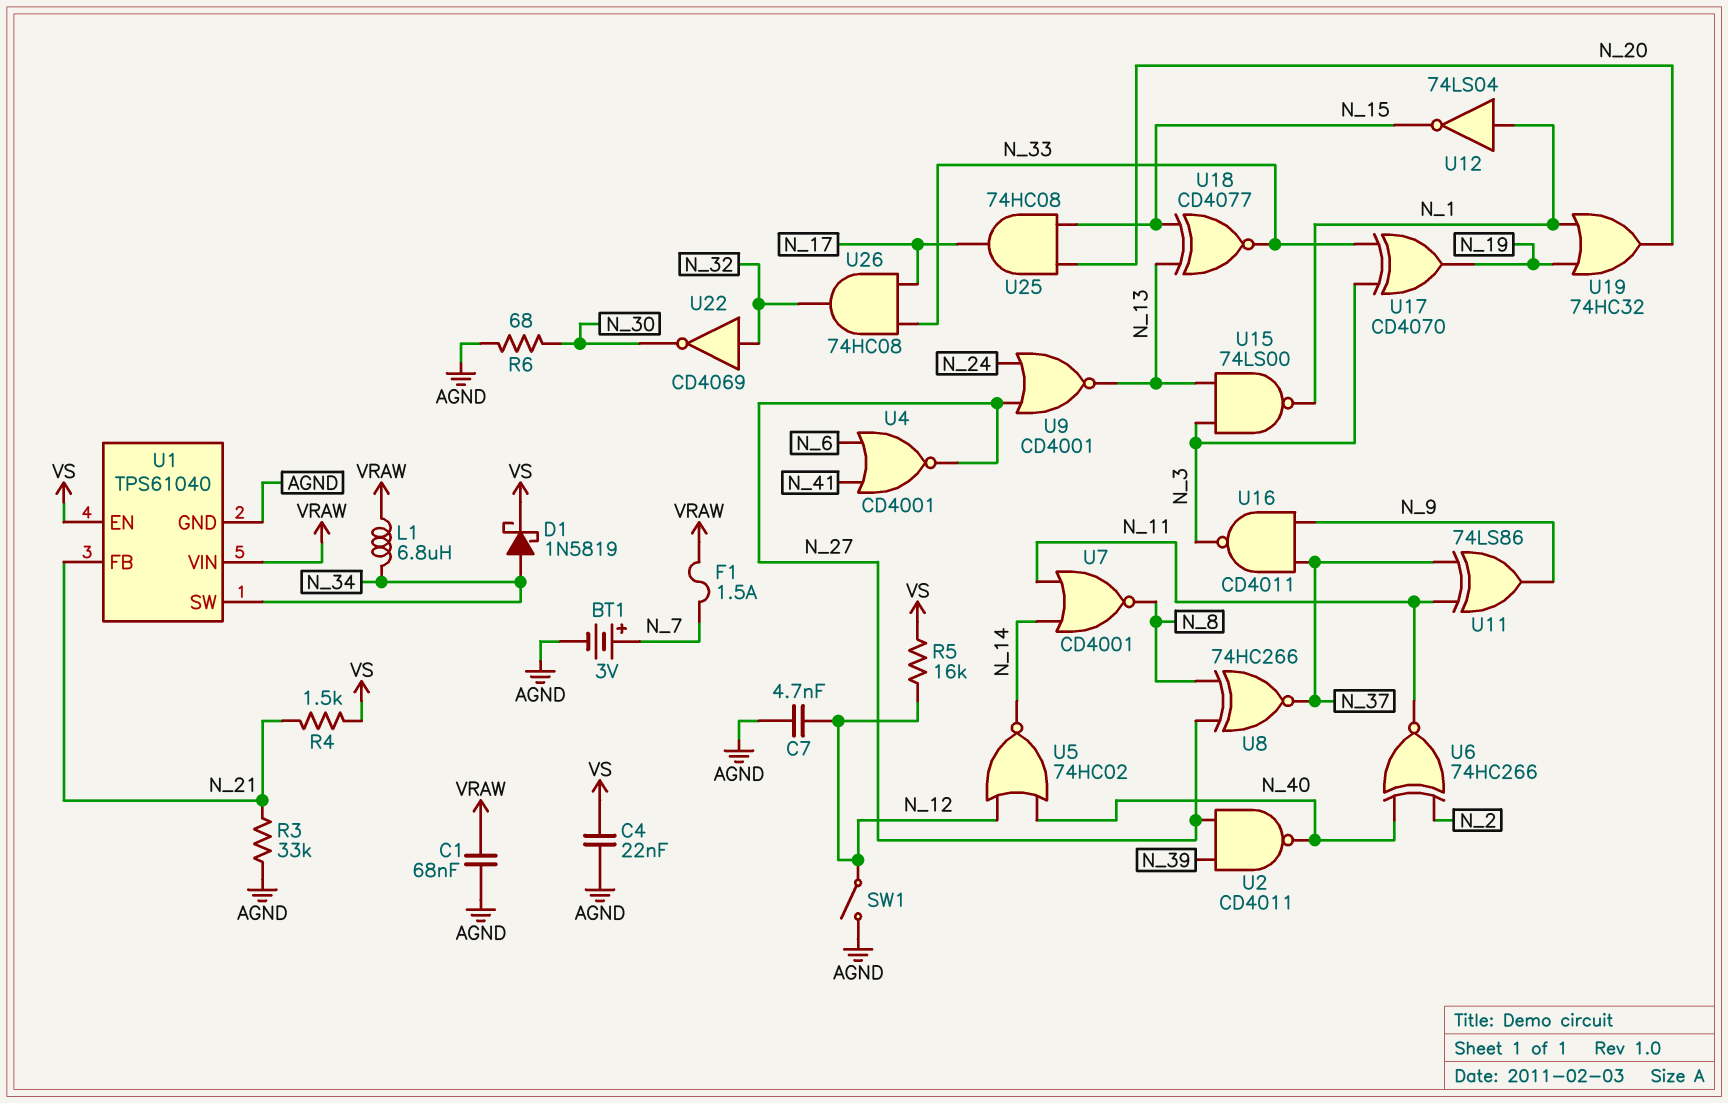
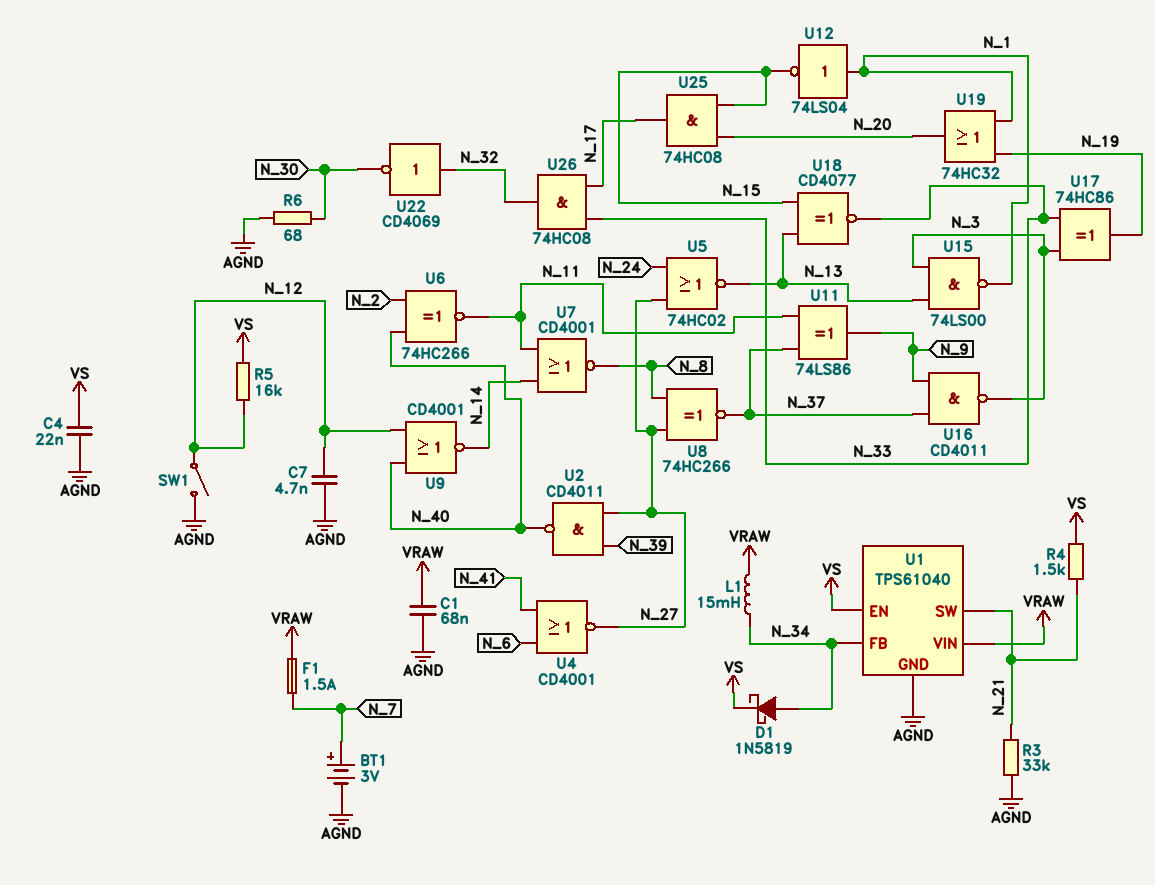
L1: 6.8uH (N_34, VRAW) -> 15mH (N_34, VRAW)
U1 pin FB: N_21 -> N_34
U1 pin SW: N_34 -> N_21
U5: NOR 74HC02 (in N_12, in N_40, out N_14) -> NOR 74HC02 (in N_24, in N_27, out N_13)
U9: NOR CD4001 (in N_24, in N_27, out N_13) -> NOR CD4001 (in N_12, in N_40, out N_14)
U17: XOR CD4070 (in N_3, in N_33, out N_19) -> XOR 74HC86 (in N_3, in N_33, out N_19)

